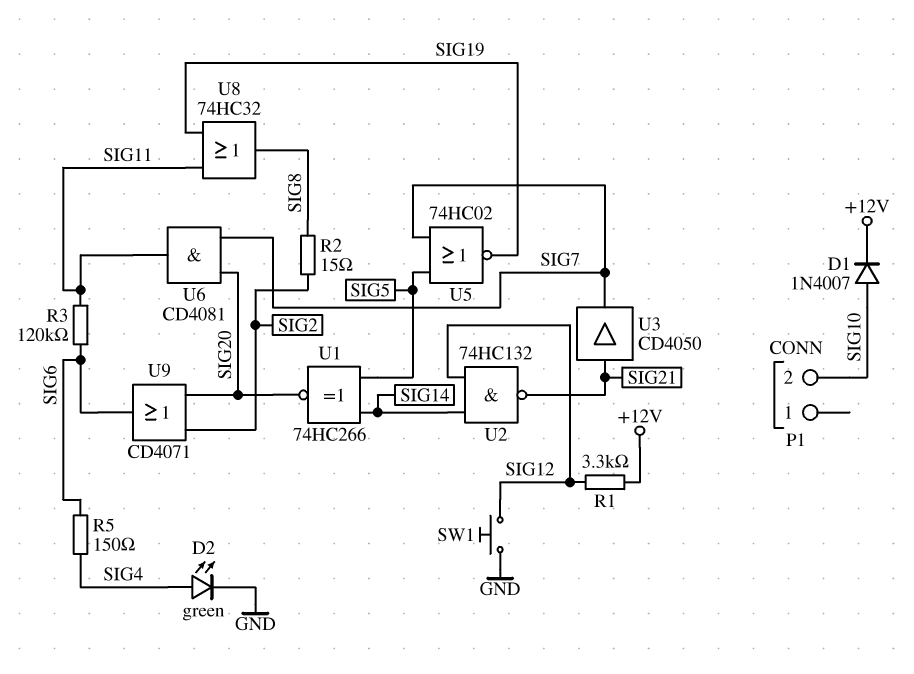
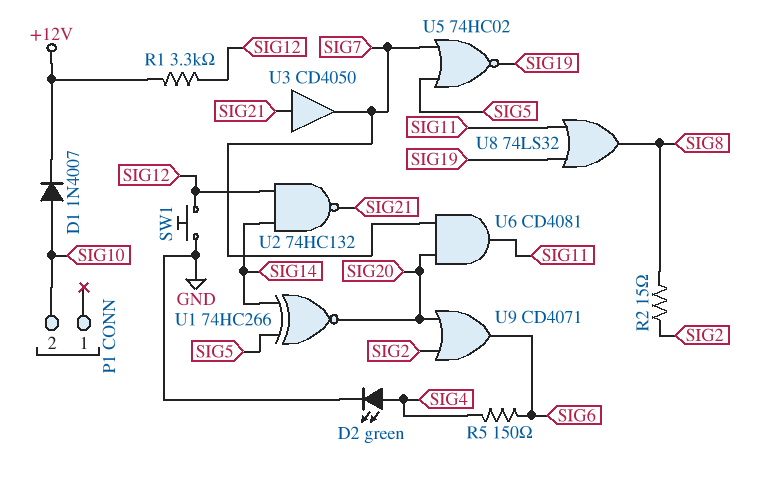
R3: 120k (SIG6, SIG11) -> none
U8: OR 74HC32 (in SIG11, in SIG19, out SIG8) -> OR 74LS32 (in SIG11, in SIG19, out SIG8)

